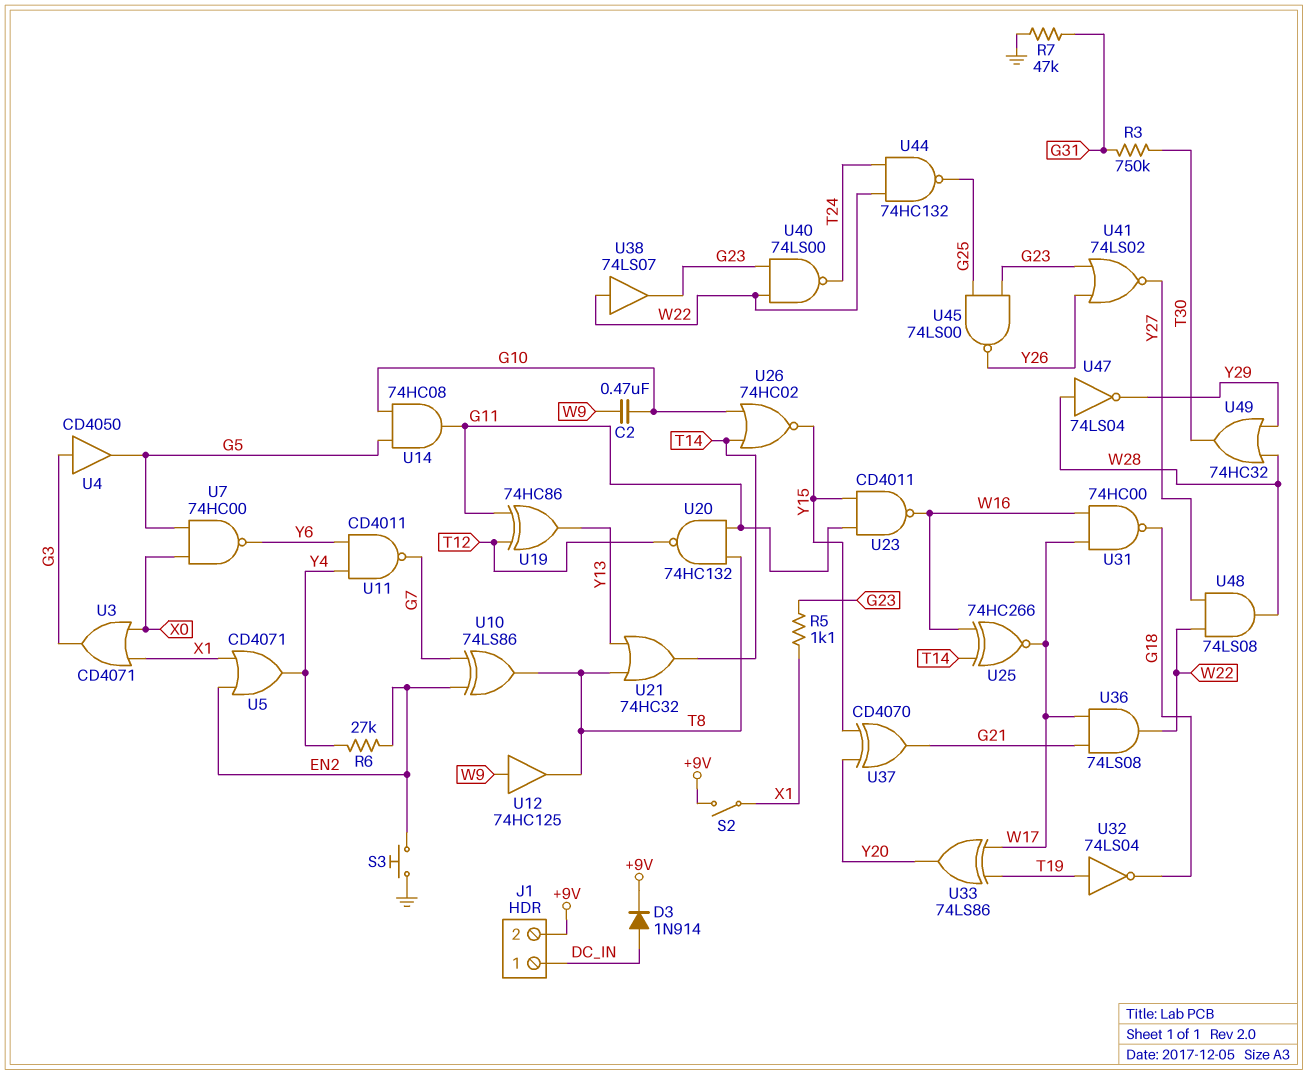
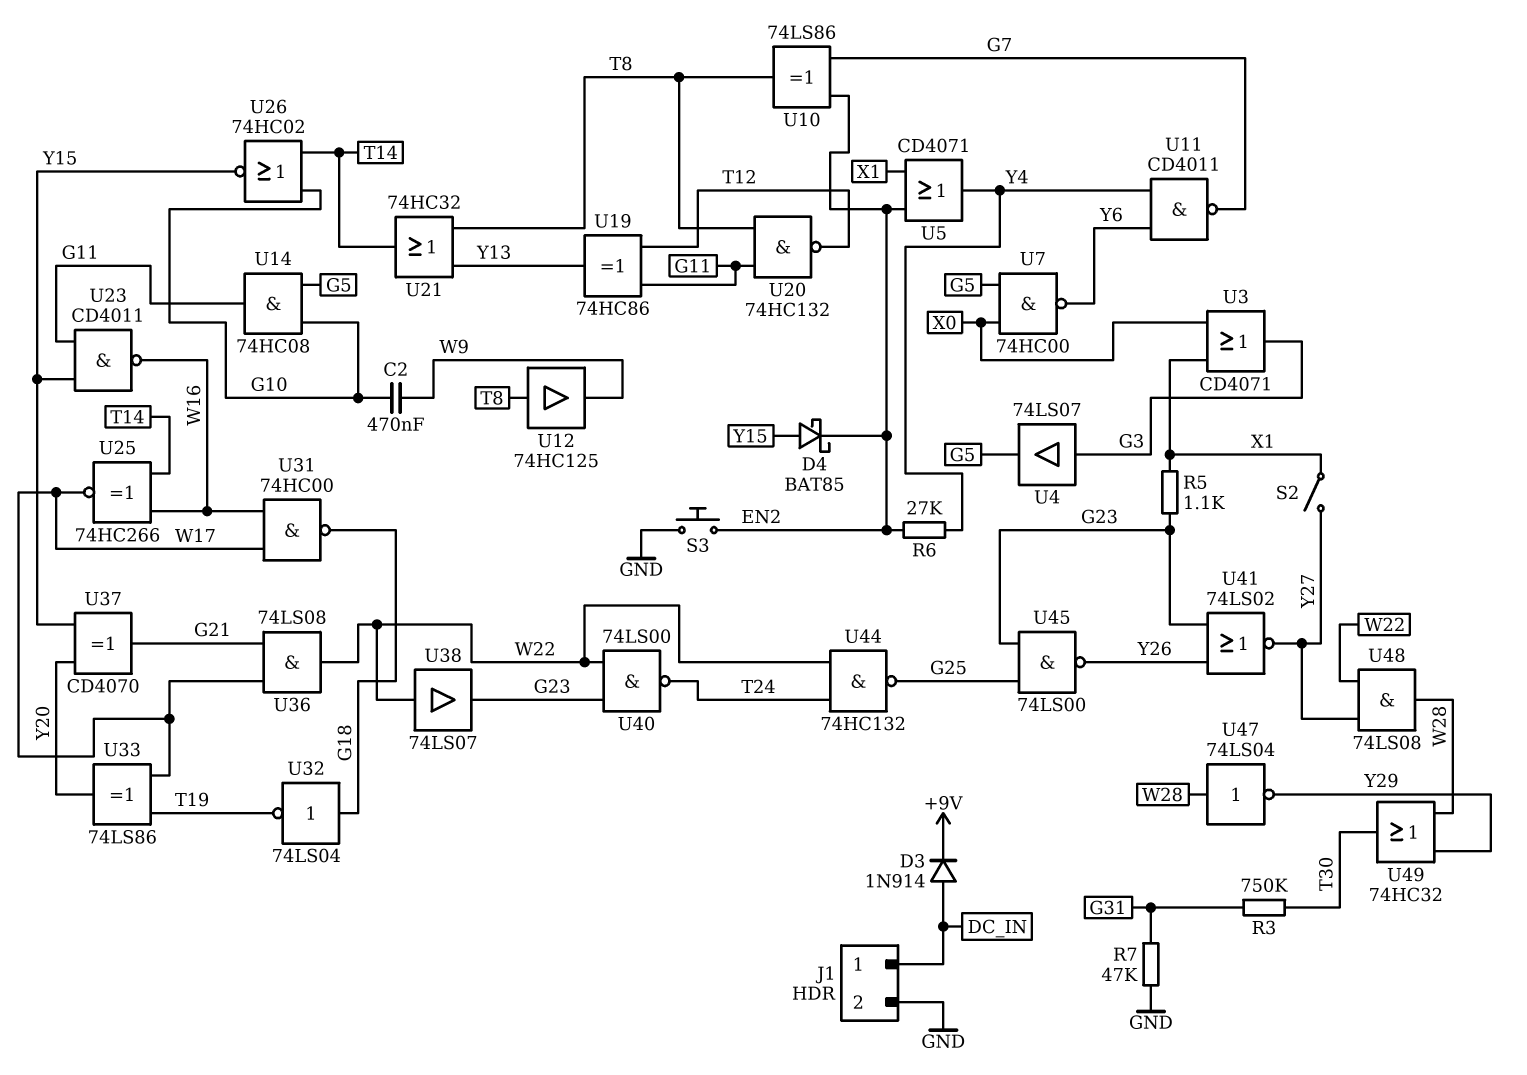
D4: none -> schottky BAT85 (A Y15, K EN2)
J1 pin 2: +9V -> GND
S2: switch (+9V, X1) -> switch (X1, Y27)
U4: buffer CD4050 (in G3, out G5) -> buffer 74LS07 (in G3, out G5)
U12: buffer 74HC125 (in W9, out T8) -> buffer 74HC125 (in T8, out W9)
U32: NOT 74LS04 (in T19, out G18) -> NOT 74LS04 (in G18, out T19)

